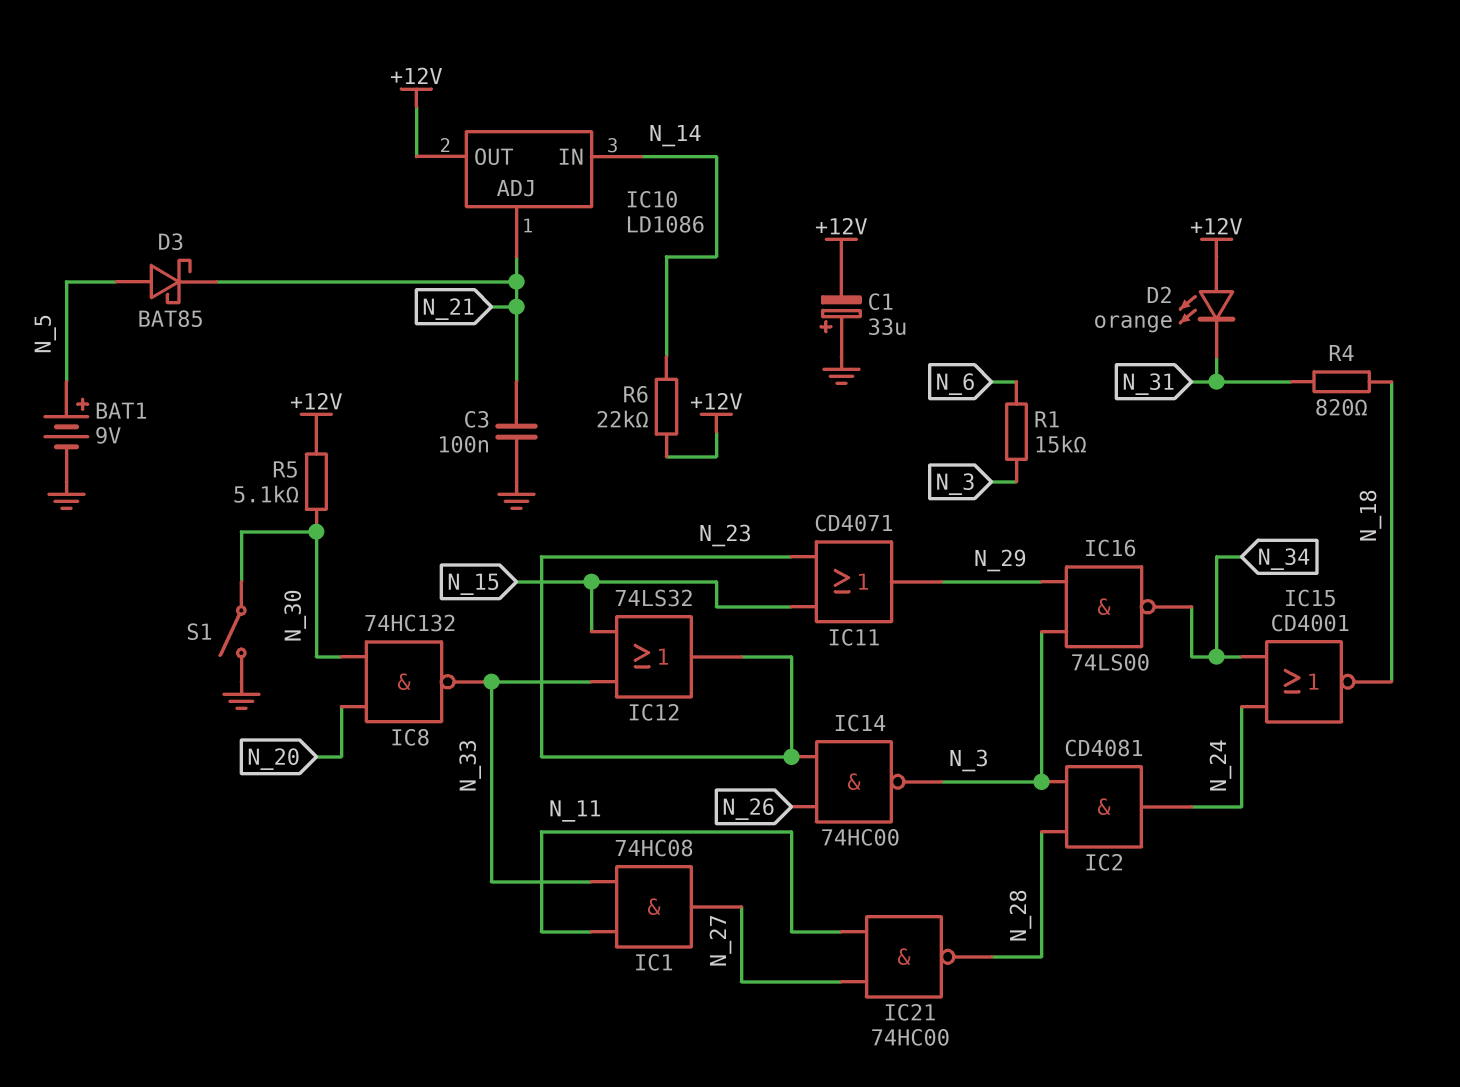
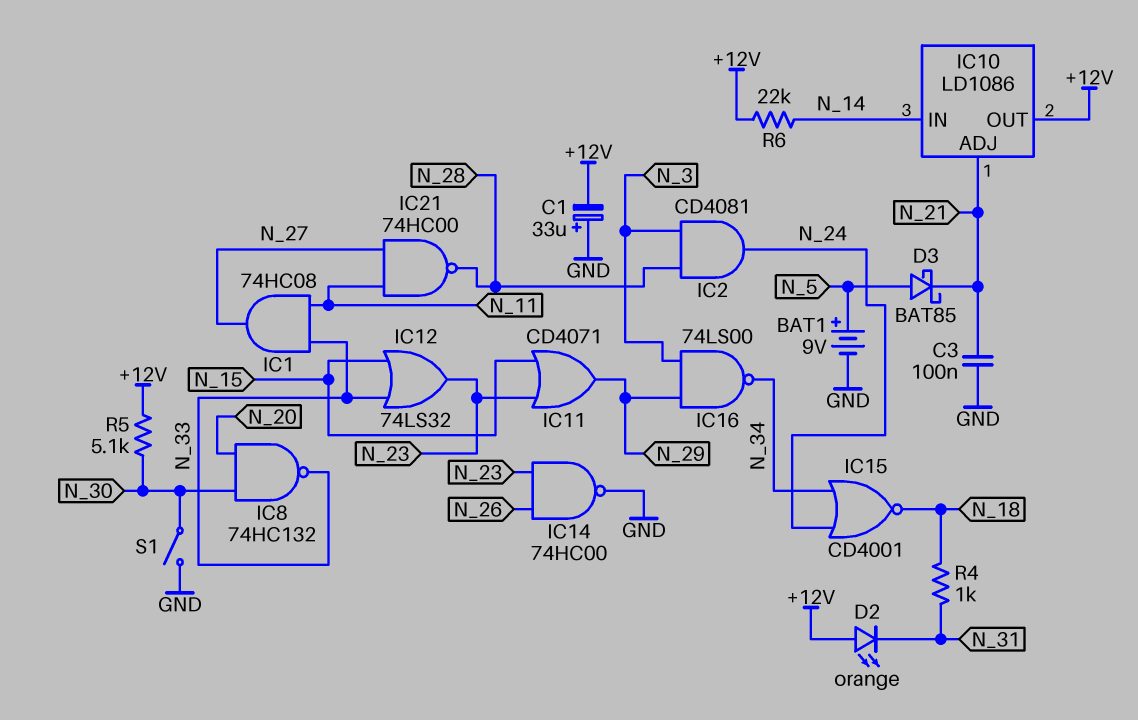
IC14: NAND 74HC00 (in N_23, in N_26, out N_3) -> NAND 74HC00 (in N_23, in N_26, out GND)
R1: 15k (N_3, N_6) -> none
R4: 820 (N_18, N_31) -> 1k (N_18, N_31)

